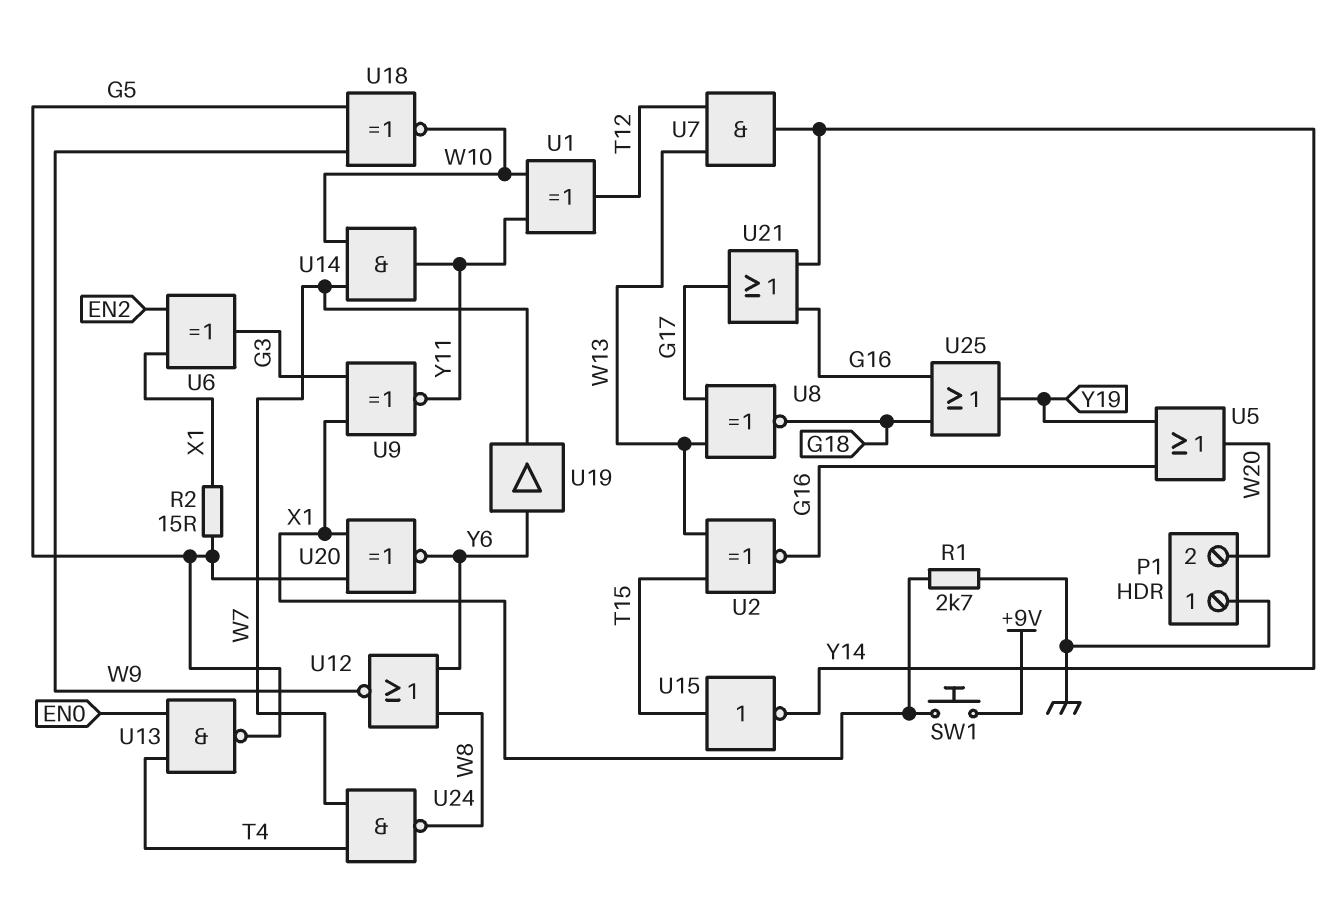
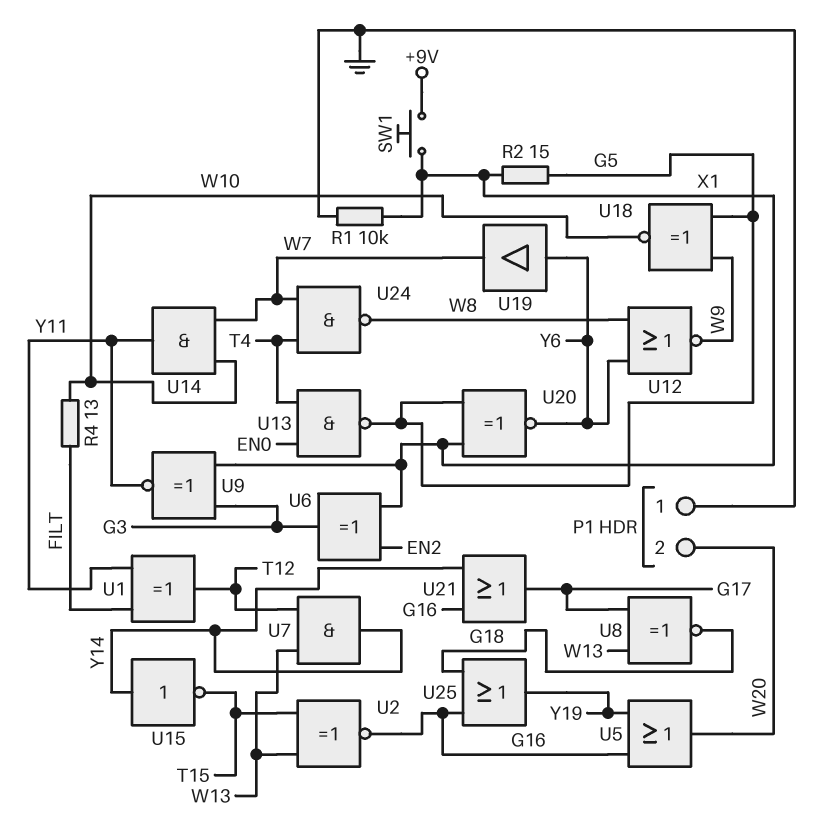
R1: 2.7k (GND, X1) -> 10k (GND, X1)
R4: none -> 13 (FILT, W10)
U1: XOR (in W10, in Y11, out T12) -> XOR (in FILT, in Y11, out T12)
U15: NOT (in T15, out Y14) -> NOT (in Y14, out T15)

